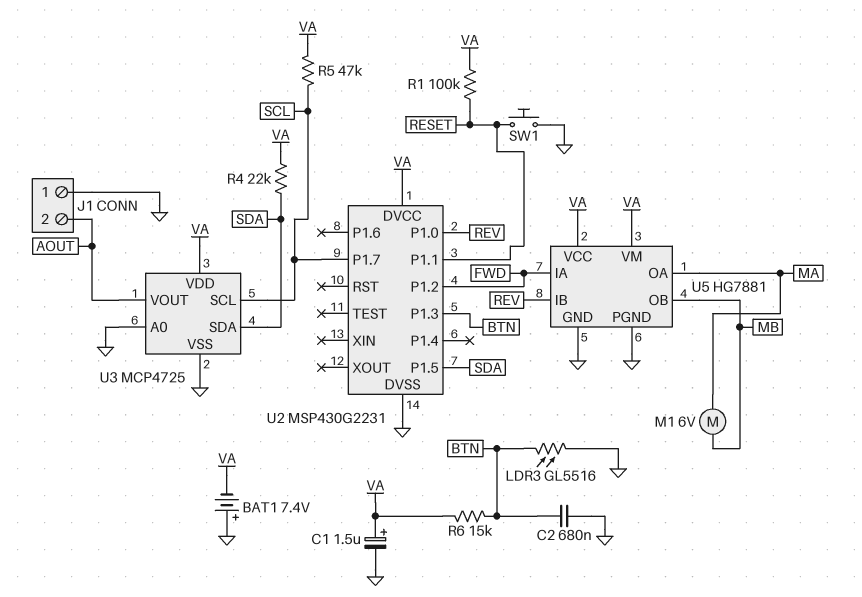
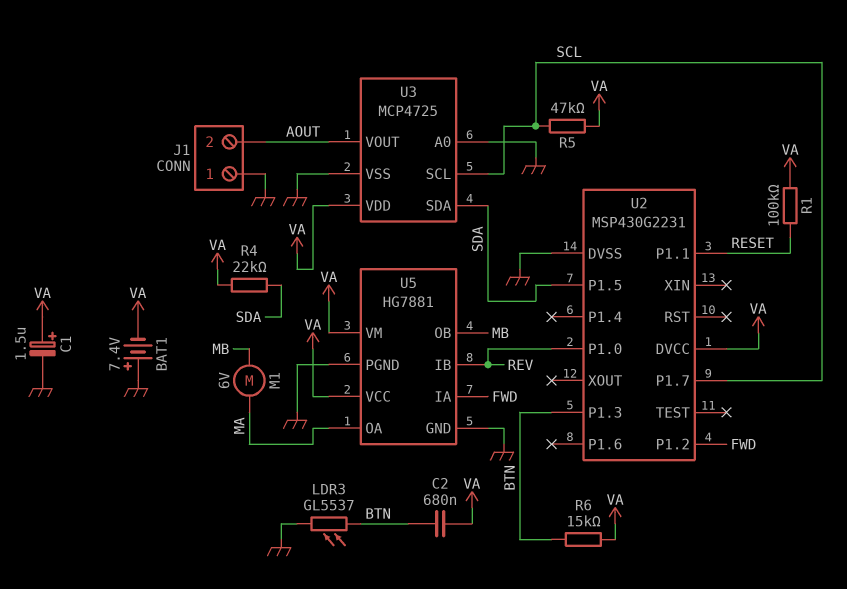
C2: 680nF (BTN, GND) -> 680nF (BTN, VA)
LDR3: GL5516 (BTN, GND) -> GL5537 (BTN, GND)
SW1: button (GND, RESET) -> none

